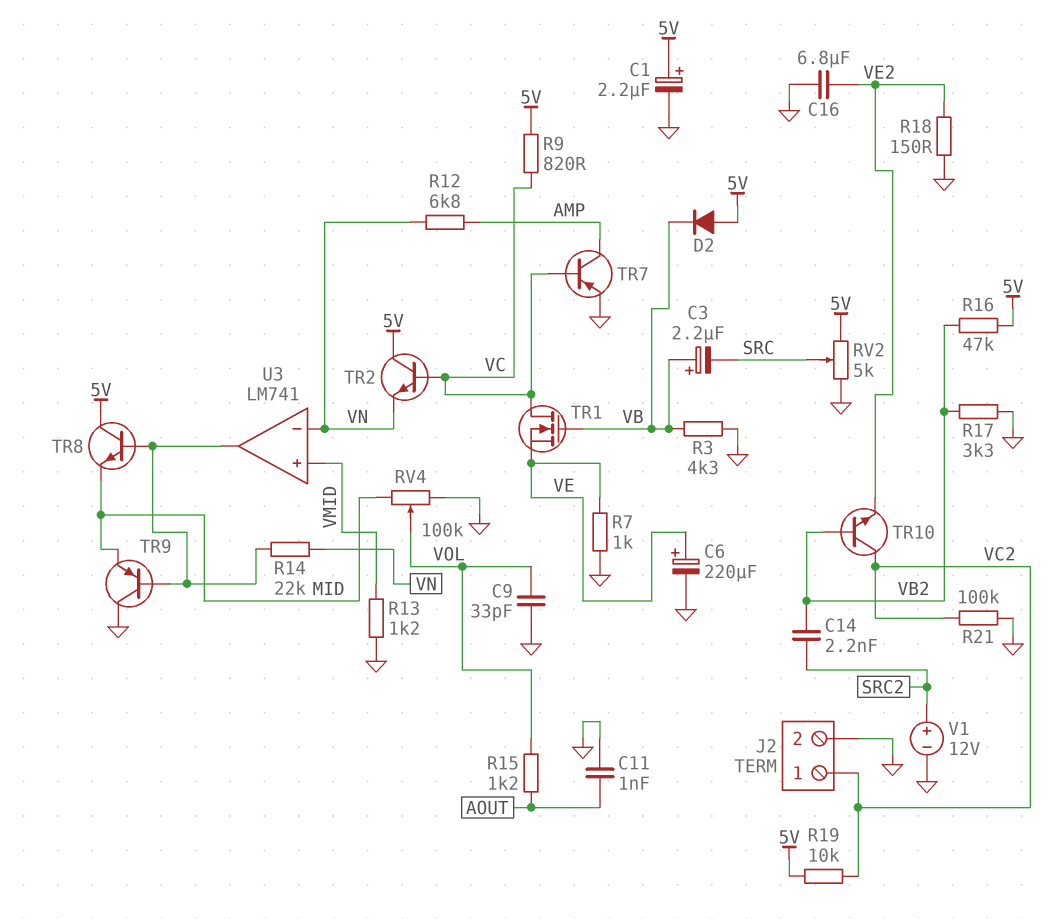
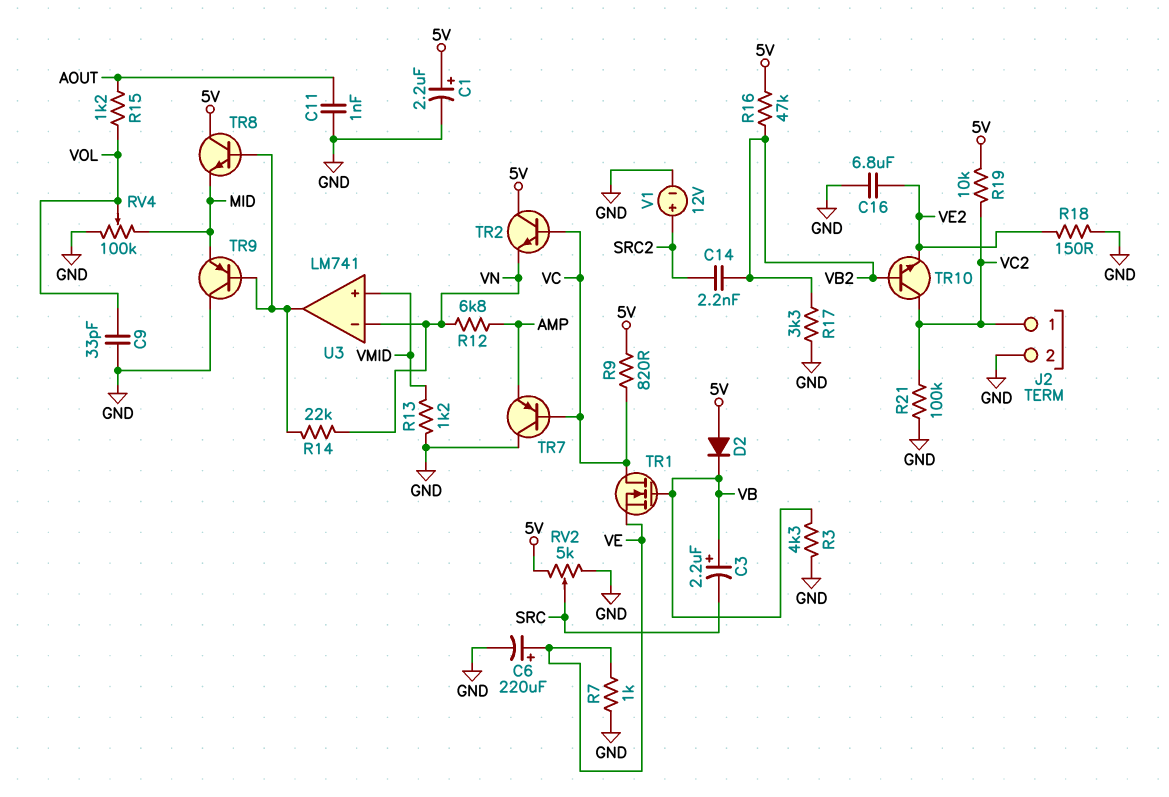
TR7: PNP (B VC, C AMP, E GND) -> PNP (B VC, C GND, E AMP)

